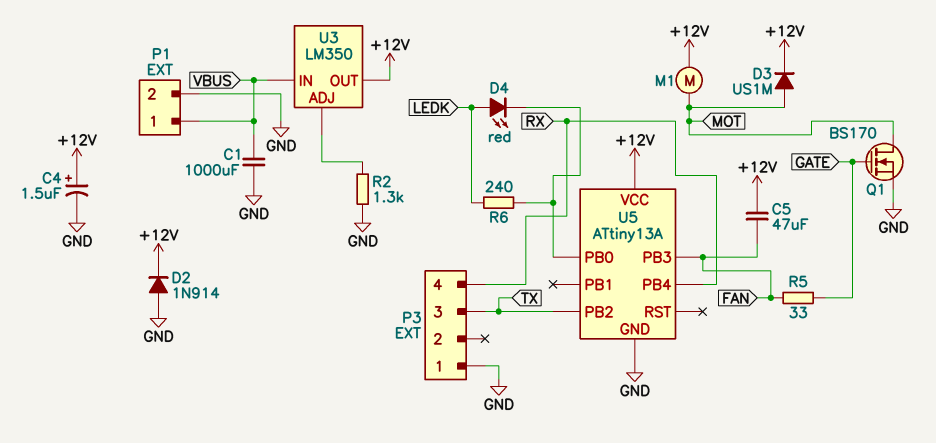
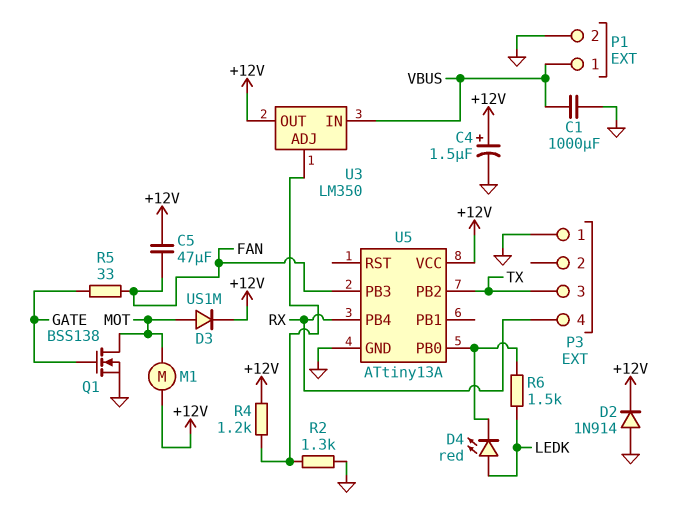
Q1: NMOS BS170 (G GATE, D MOT, S GND) -> NMOS BSS138 (G GATE, D MOT, S GND)
R4: none -> 1.2k (+12V, U3/ADJ)
R6: 240 (LEDK, U5/PB0) -> 1.5k (LEDK, U5/PB0)

